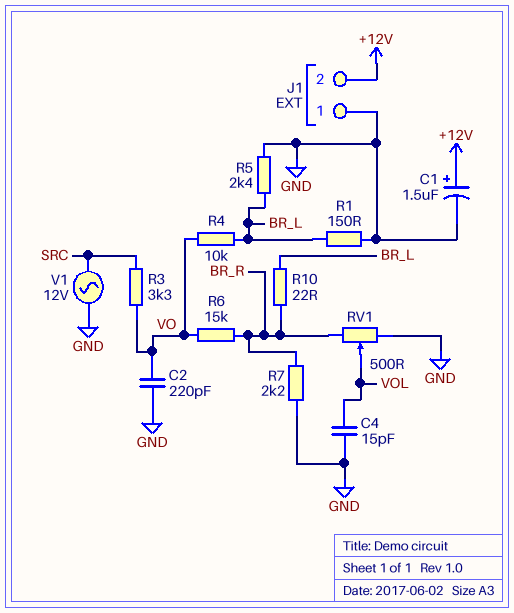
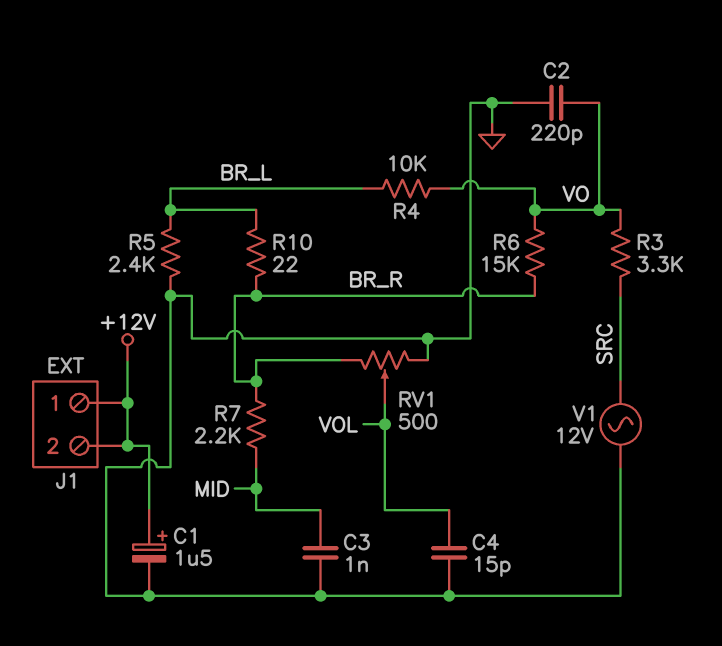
C3: none -> 1nF (GND, MID)
J1 pin 1: GND -> +12V
R1: 150 (BR_L, GND) -> none
R7: 2.2k (BR_R, GND) -> 2.2k (BR_R, MID)

